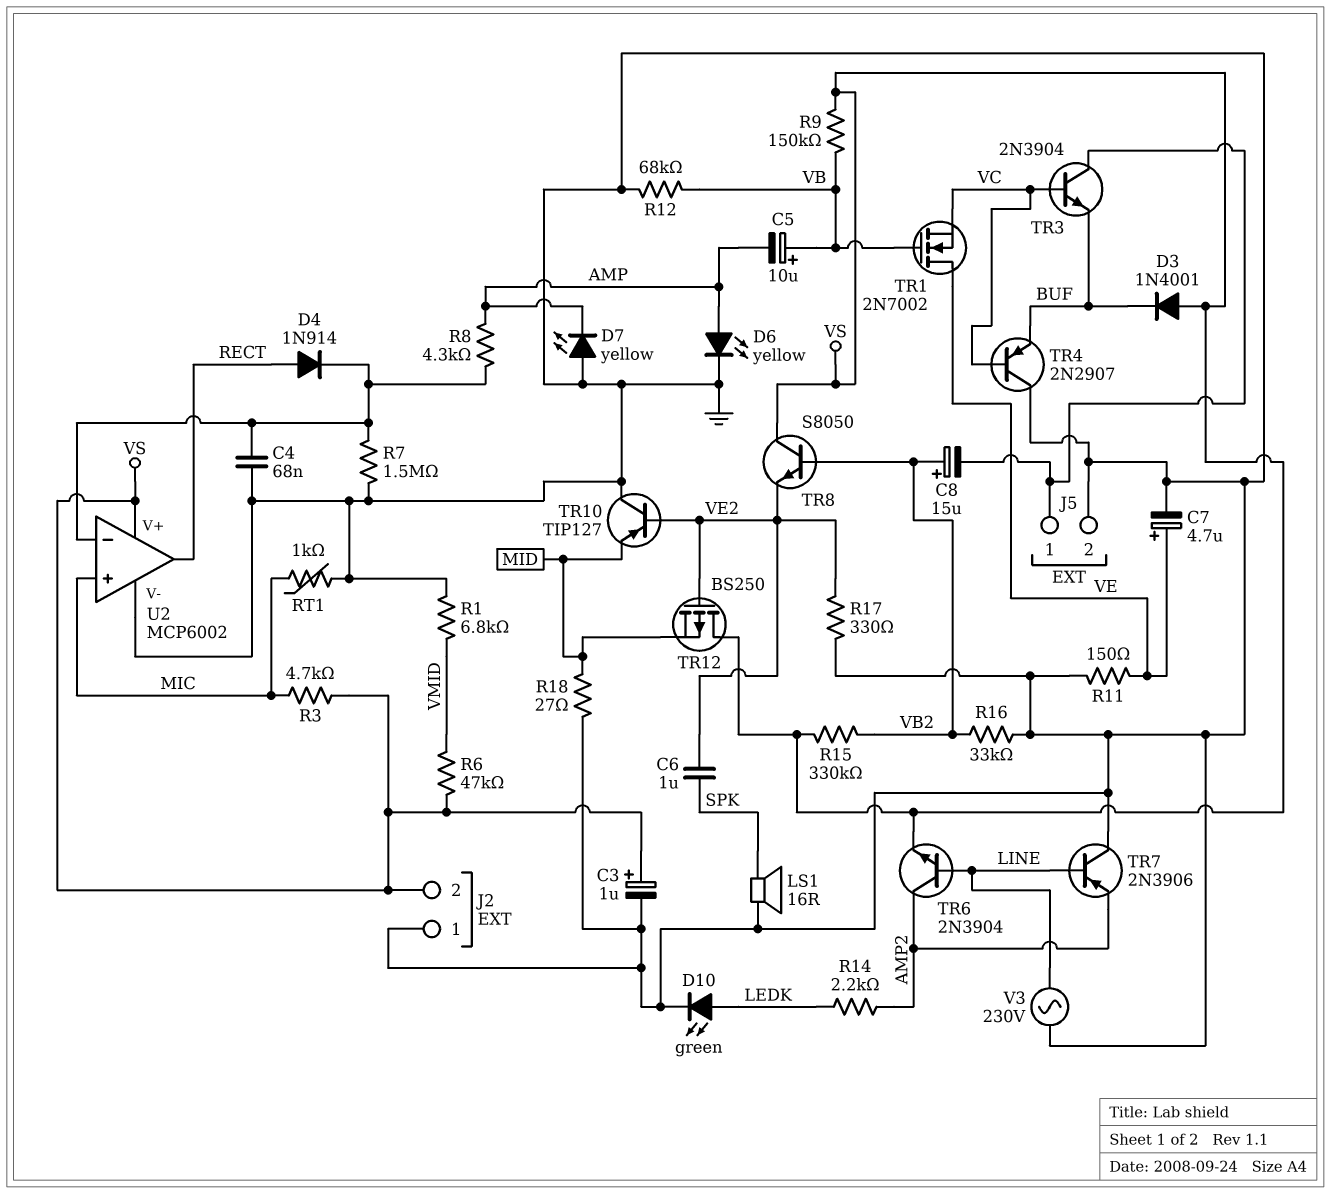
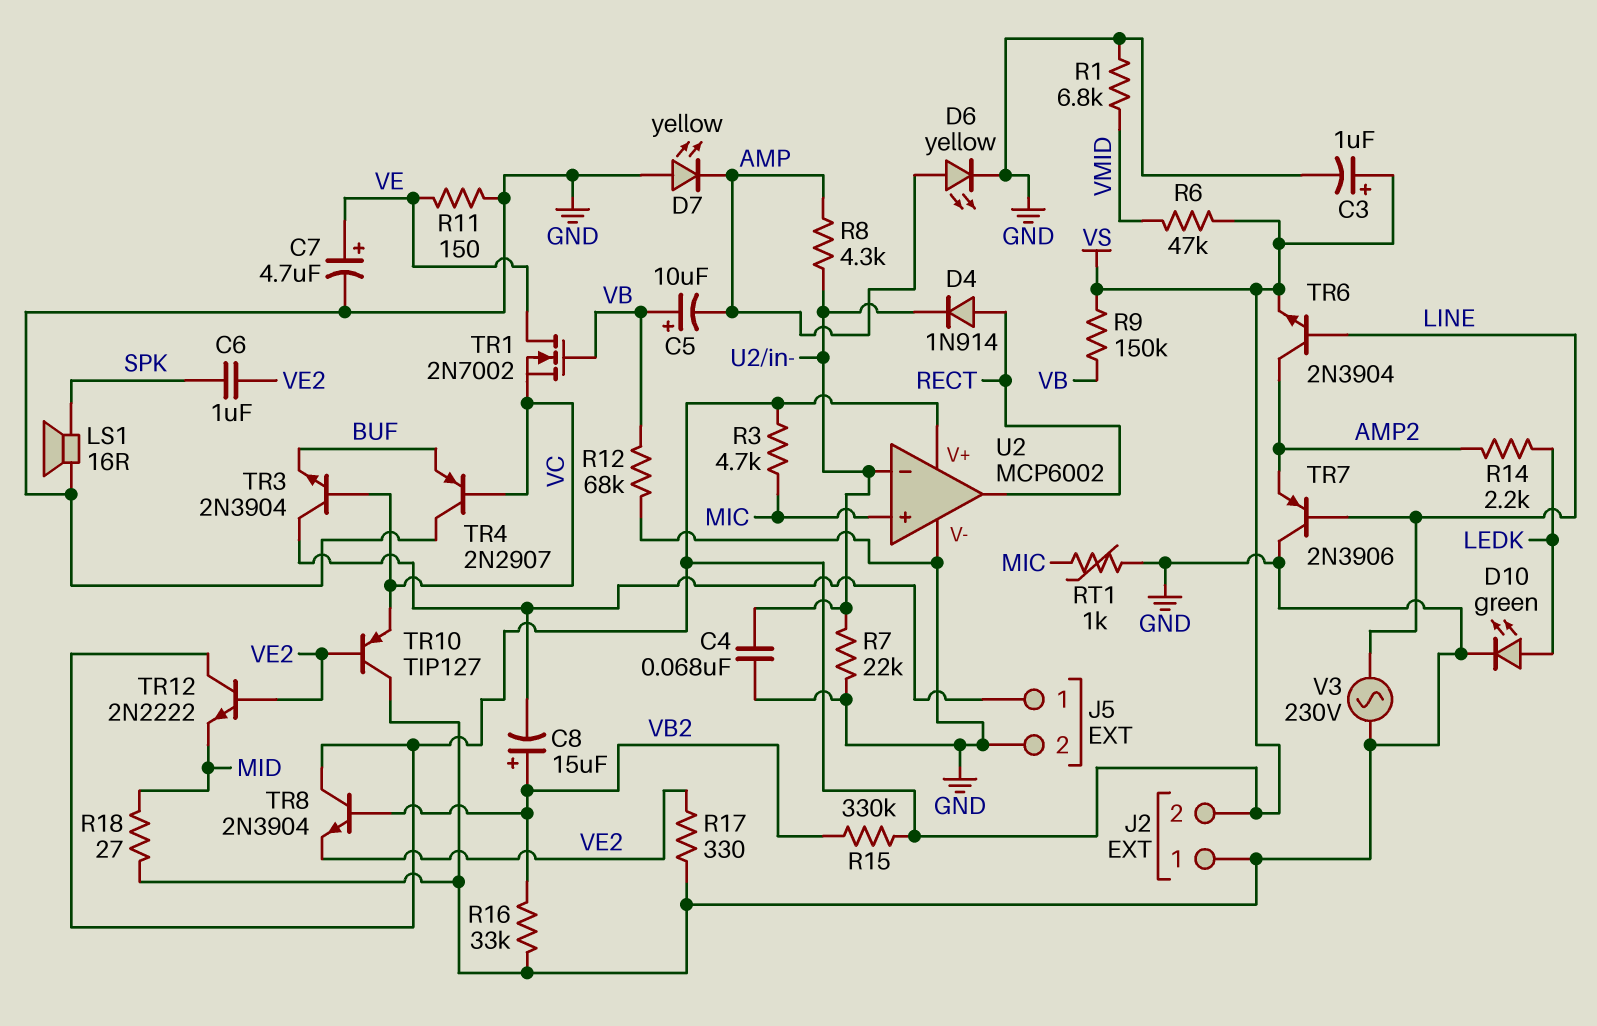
D3: diode 1N4001 (A VS, K BUF) -> none
R7: 1.5M (GND, U2/in-) -> 22k (GND, U2/in-)
TR8: NPN S8050 (B VB2, C VS, E VE2) -> NPN 2N3904 (B VB2, C VS, E VE2)
TR10: PNP TIP127 (B VE2, C GND, E MID) -> PNP TIP127 (B VE2, C GND, E VC)
TR12: PMOS BS250 (G VE2, D VS, S MID) -> NPN 2N2222 (B VE2, C VS, E MID)

